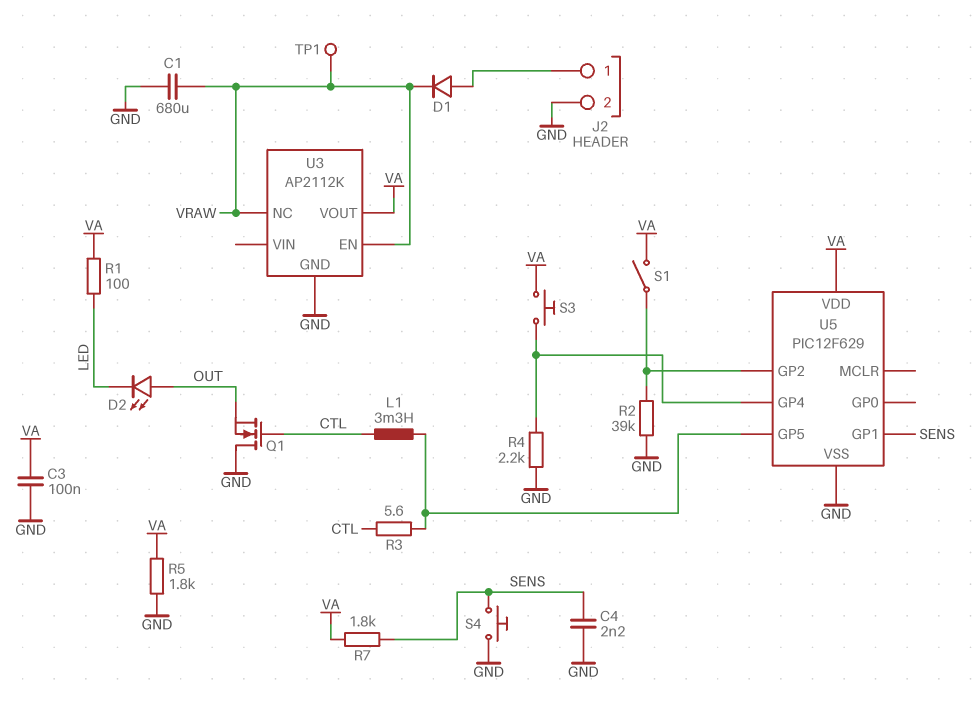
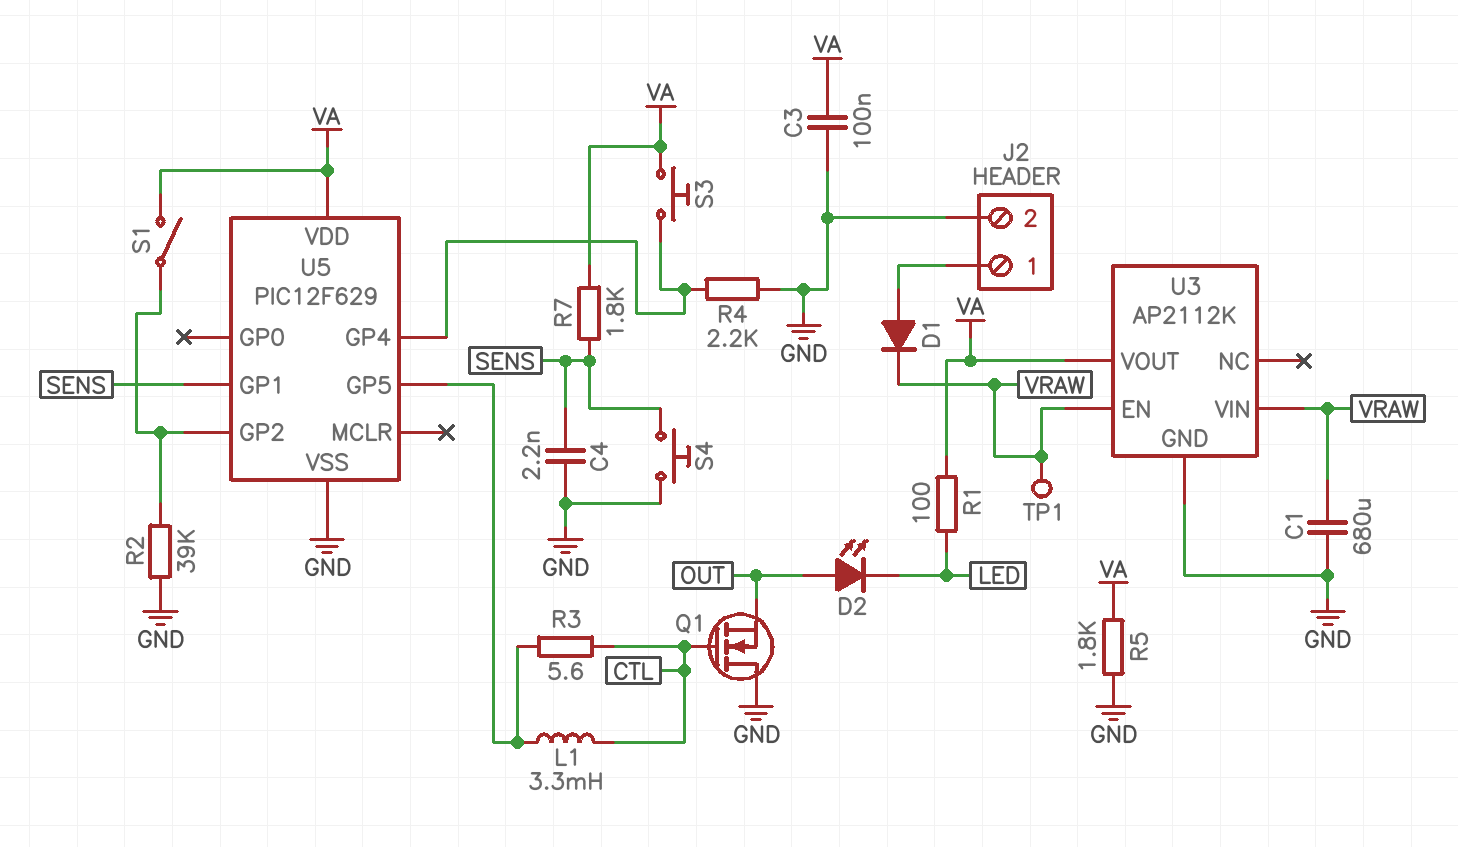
U3 pin NC: VRAW -> none
U3 pin VIN: none -> VRAW

